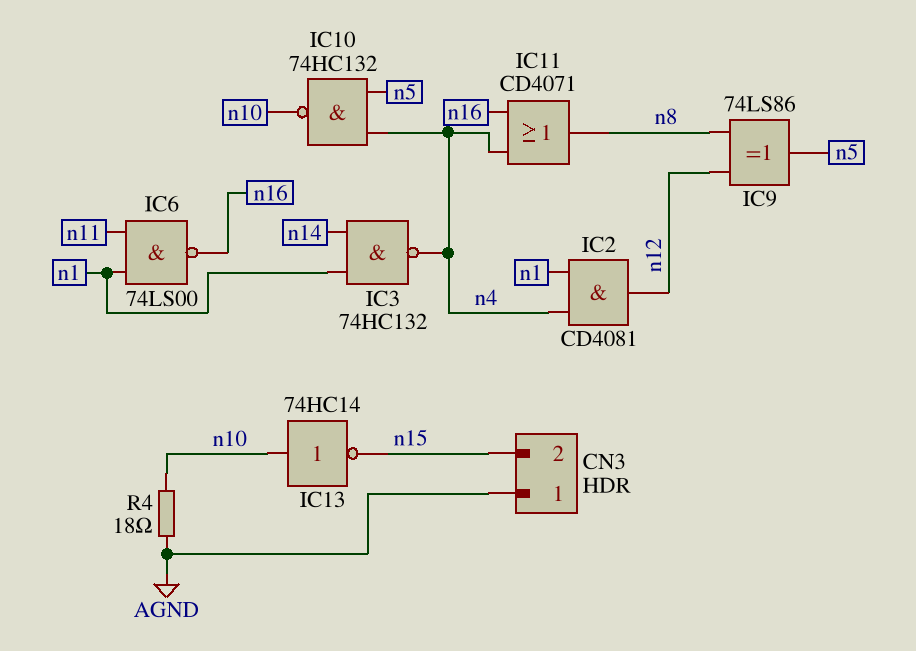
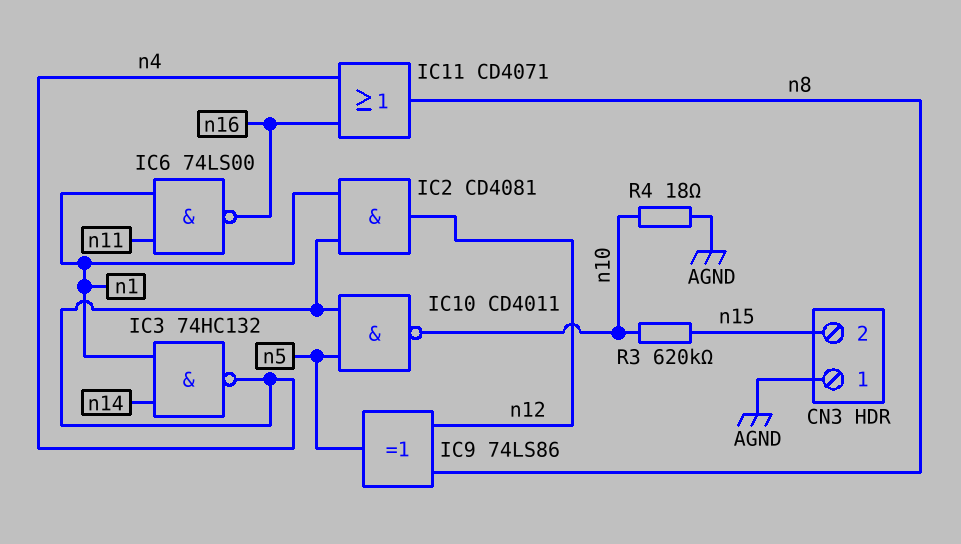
IC10: NAND 74HC132 (in n4, in n5, out n10) -> NAND CD4011 (in n4, in n5, out n10)
IC13: NOT 74HC14 (in n10, out n15) -> none
R3: none -> 620k (n10, n15)

